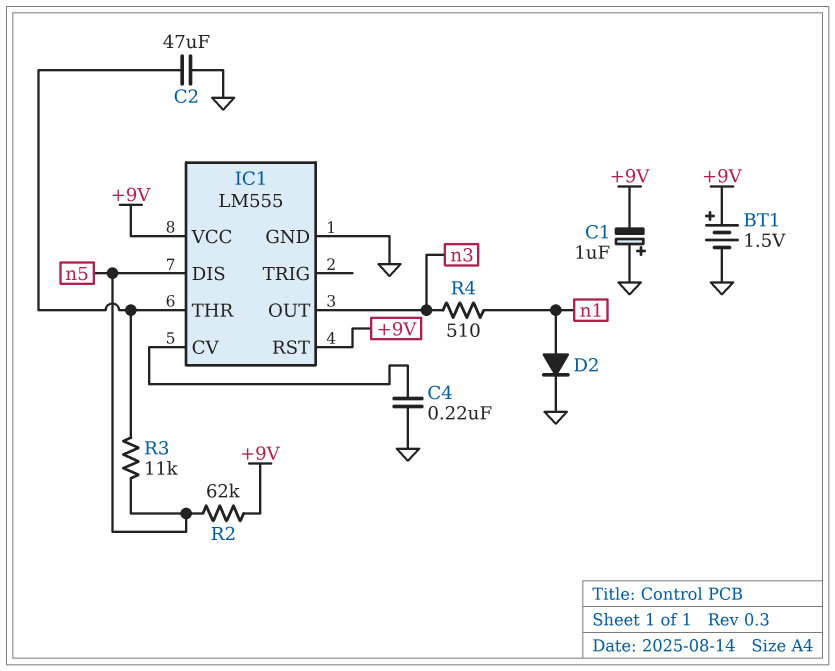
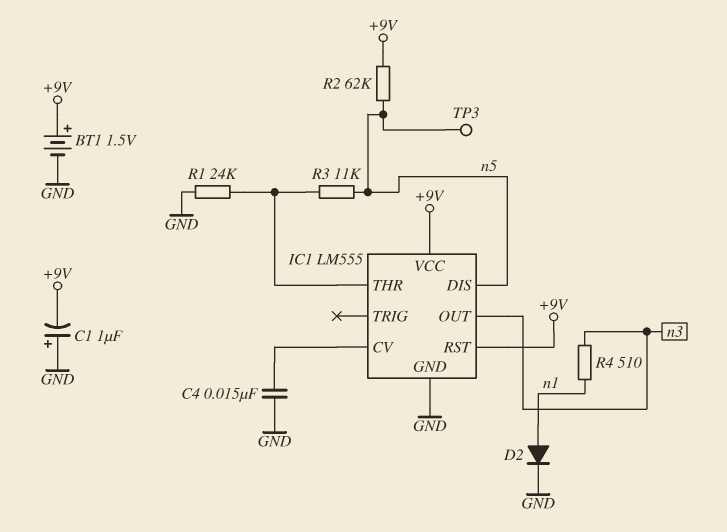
C2: 47uF (GND, IC1/THR) -> none
C4: 220nF (GND, IC1/CV) -> 15nF (GND, IC1/CV)
R1: none -> 24k (GND, IC1/THR)
TP3: none -> test point (n5)

